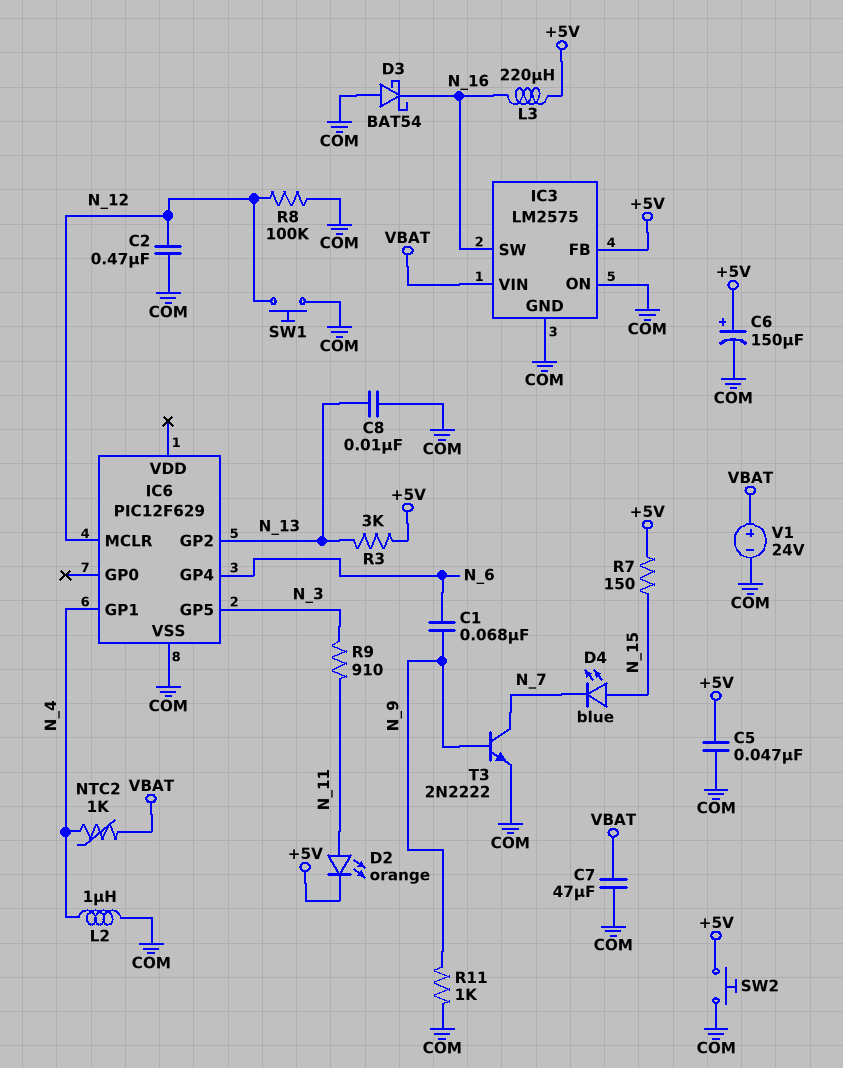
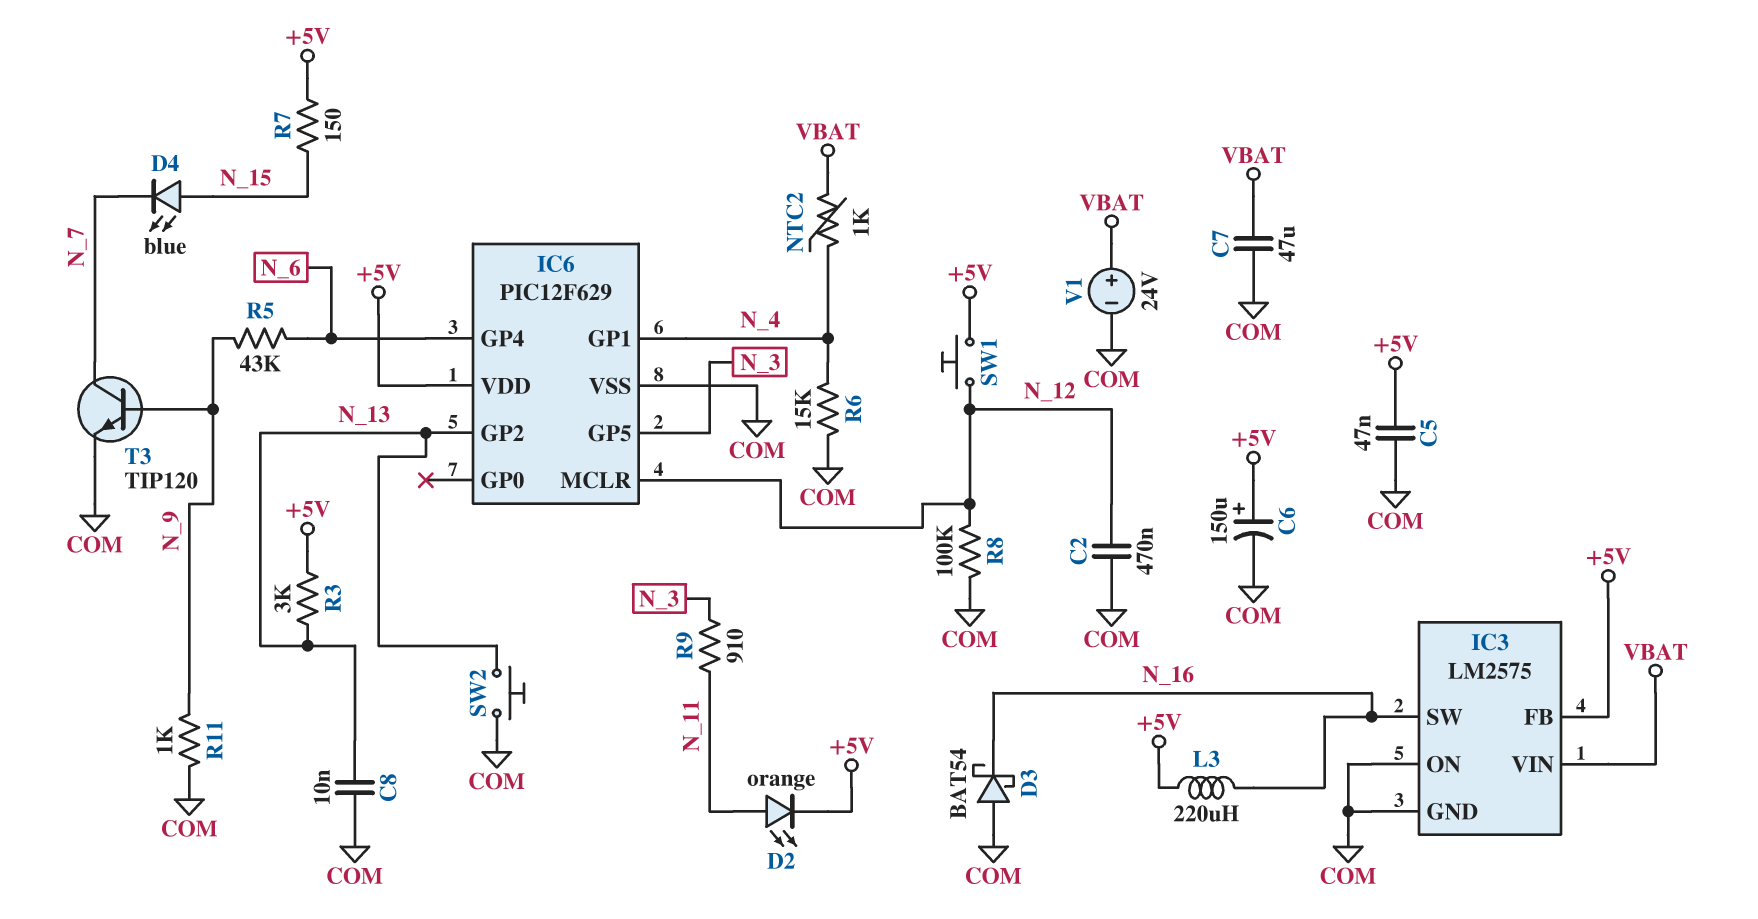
C1: 68nF (N_6, N_9) -> none
IC6 pin VDD: none -> +5V
L2: 1uH (COM, N_4) -> none
R5: none -> 43k (N_6, N_9)
R6: none -> 15k (COM, N_4)
SW1: button (COM, N_12) -> button (+5V, N_12)
SW2: button (+5V, COM) -> button (COM, N_13)
T3: NPN 2N2222 (B N_9, C N_7, E COM) -> NPN TIP120 (B N_9, C N_7, E COM)

